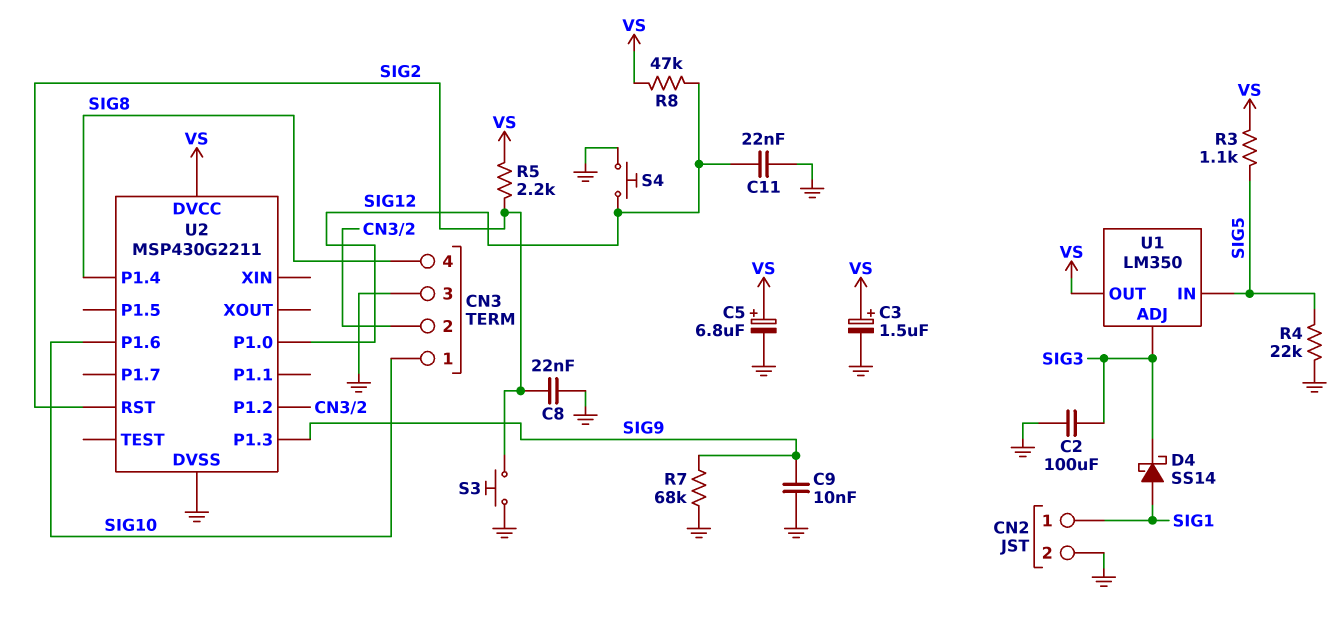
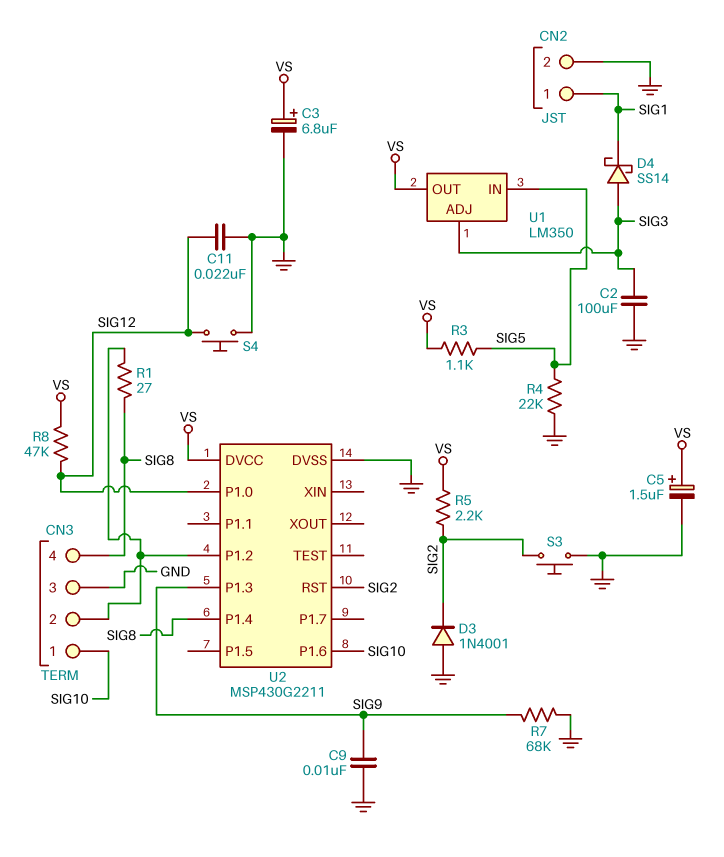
C3: 1.5uF (plus VS, minus GND) -> 6.8uF (plus VS, minus GND)
C5: 6.8uF (plus VS, minus GND) -> 1.5uF (plus VS, minus GND)
C8: 22nF (GND, SIG2) -> none
D3: none -> diode 1N4001 (A GND, K SIG2)
D4: schottky SS14 (A SIG1, K SIG3) -> schottky SS14 (A SIG3, K SIG1)
R1: none -> 27 (CN3/2, SIG8)

